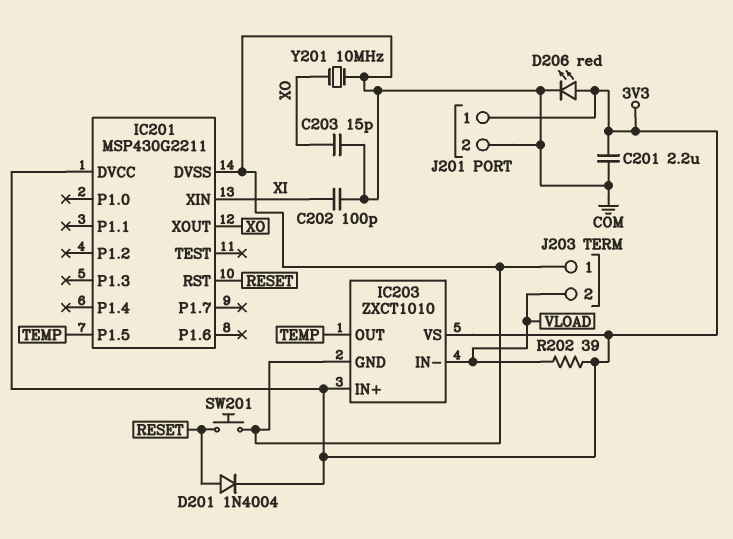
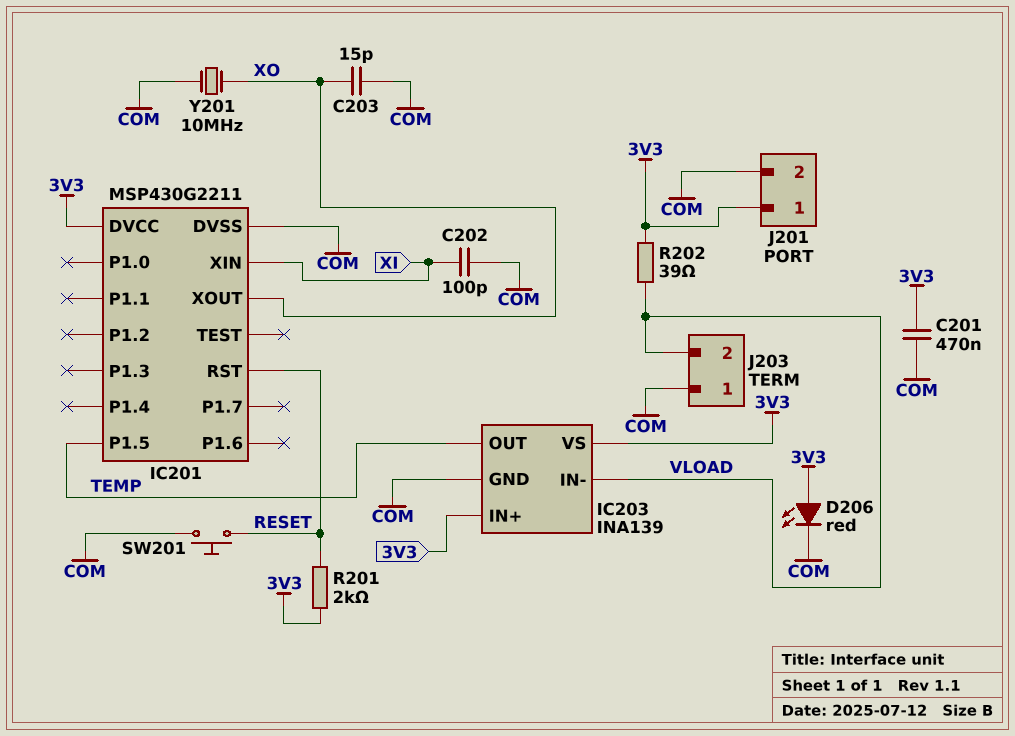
C201: 2.2uF (3V3, COM) -> 470nF (3V3, COM)
D201: diode 1N4004 (A RESET, K 3V3) -> none
IC203: ZXCT1010 -> INA139
R201: none -> 2k (3V3, RESET)

